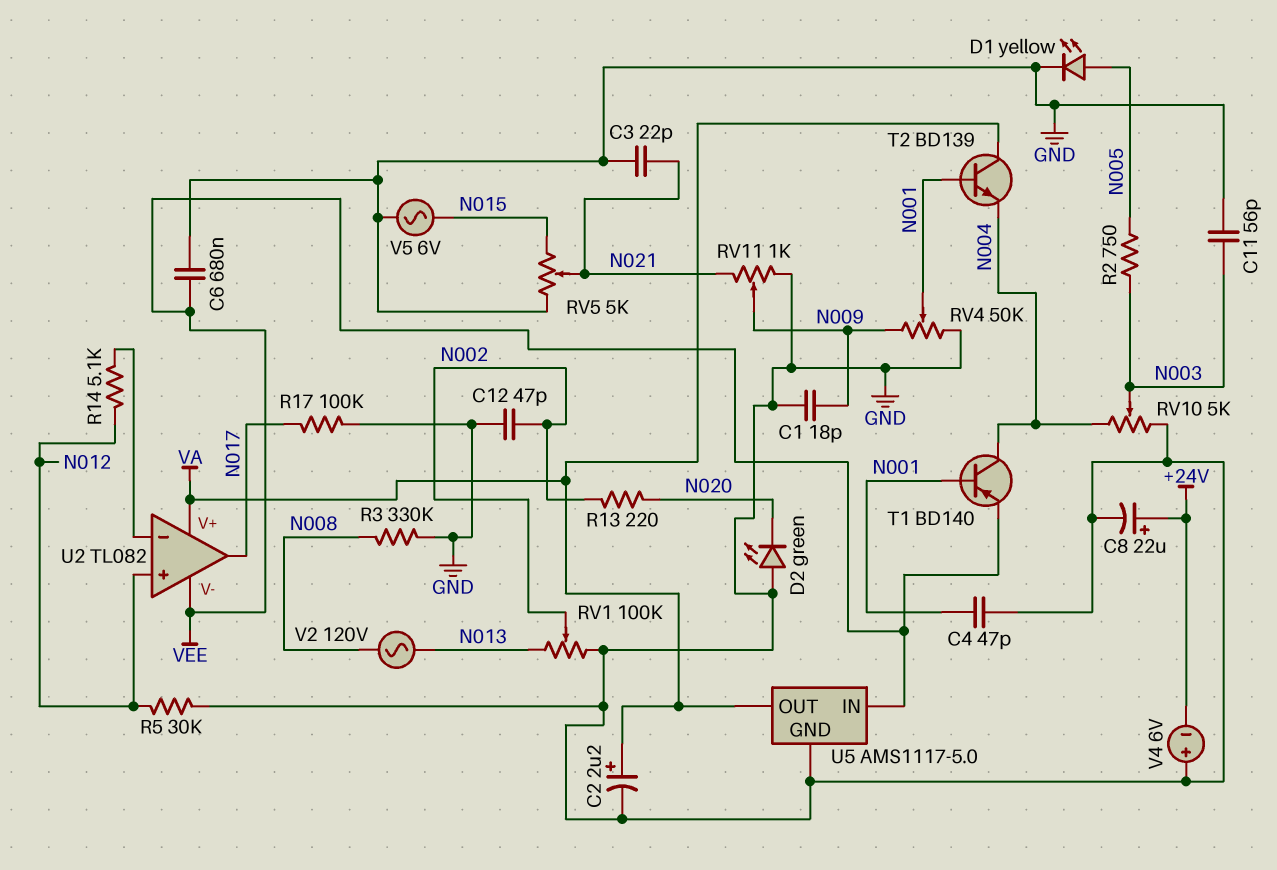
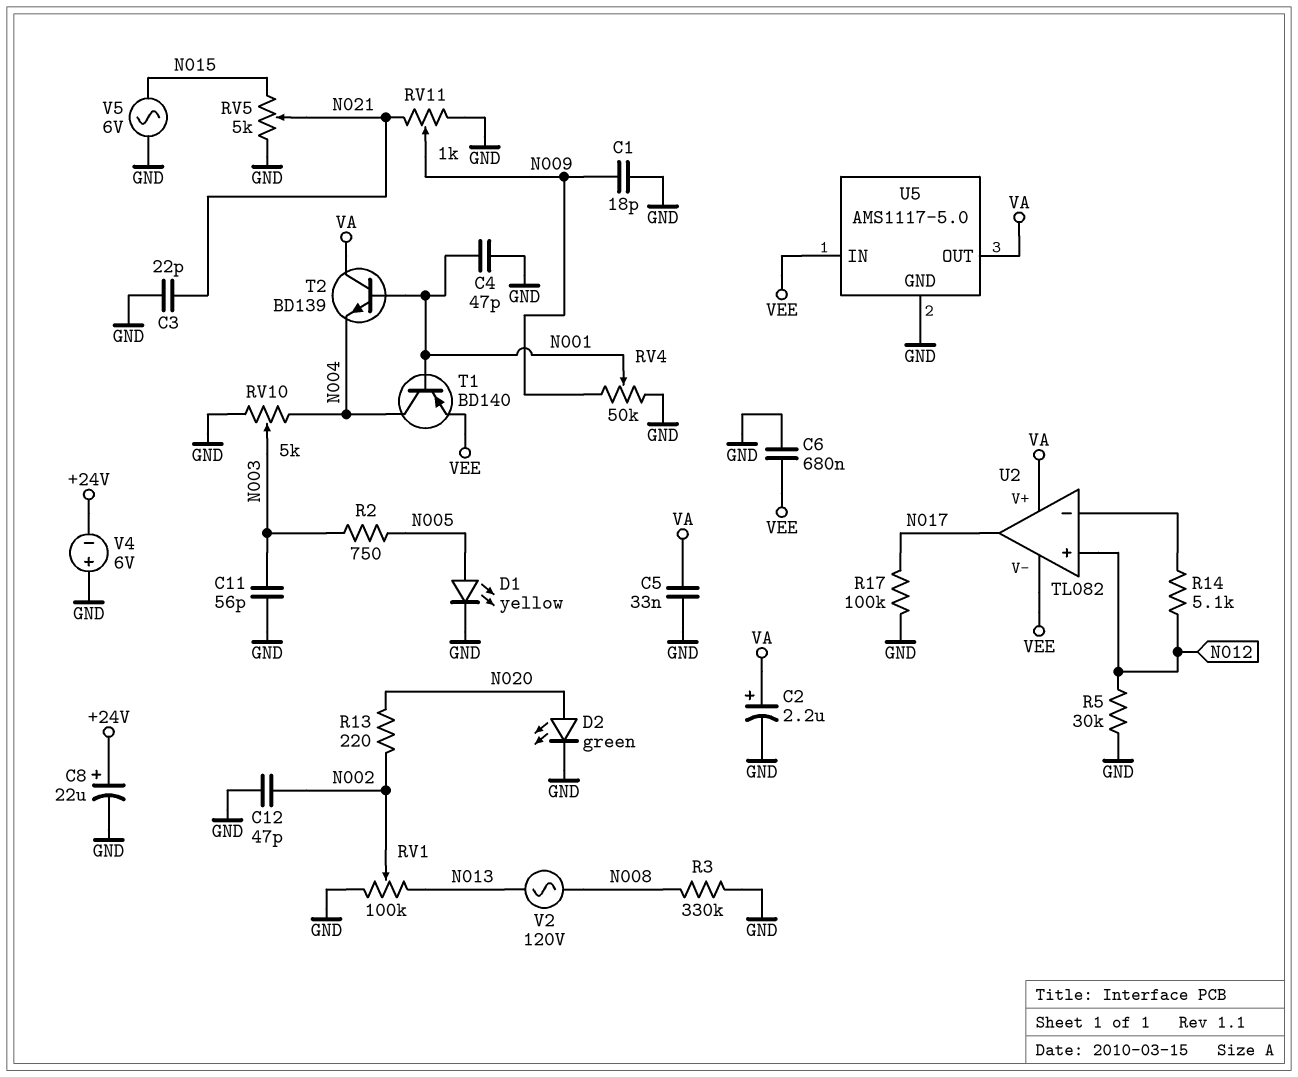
C5: none -> 33nF (GND, VA)
D2: LED green (A GND, K N020) -> LED green (A N020, K GND)

